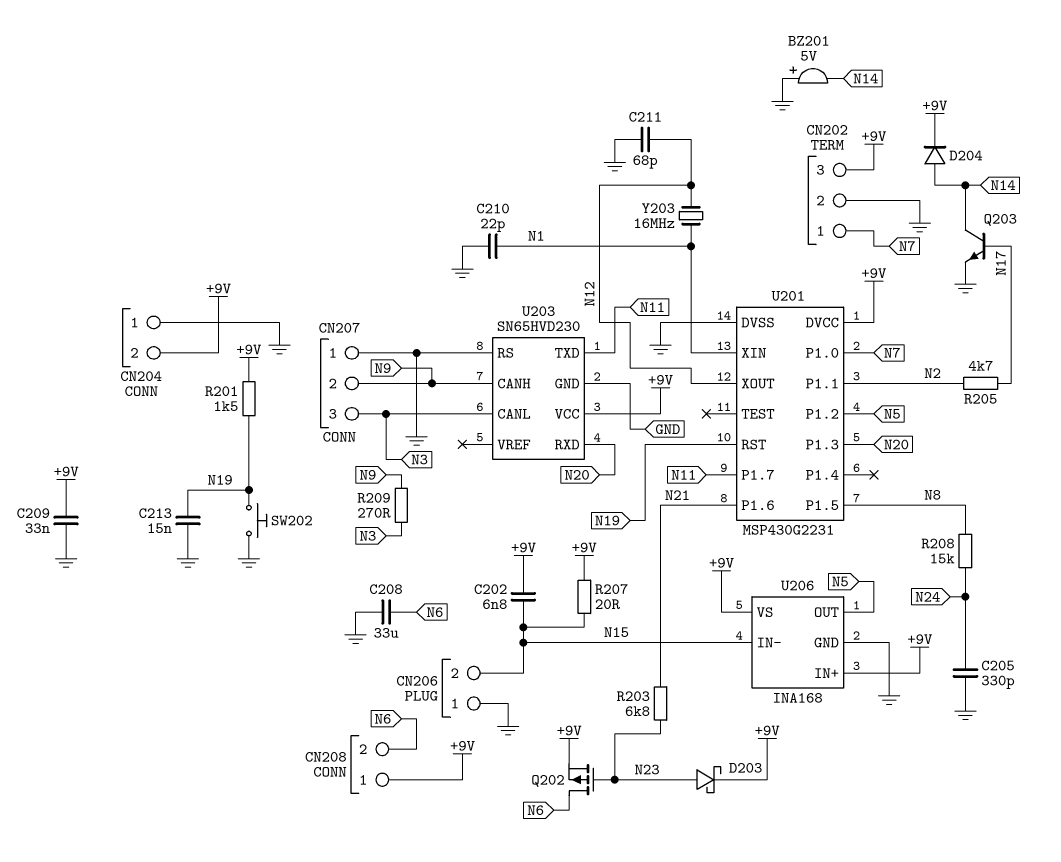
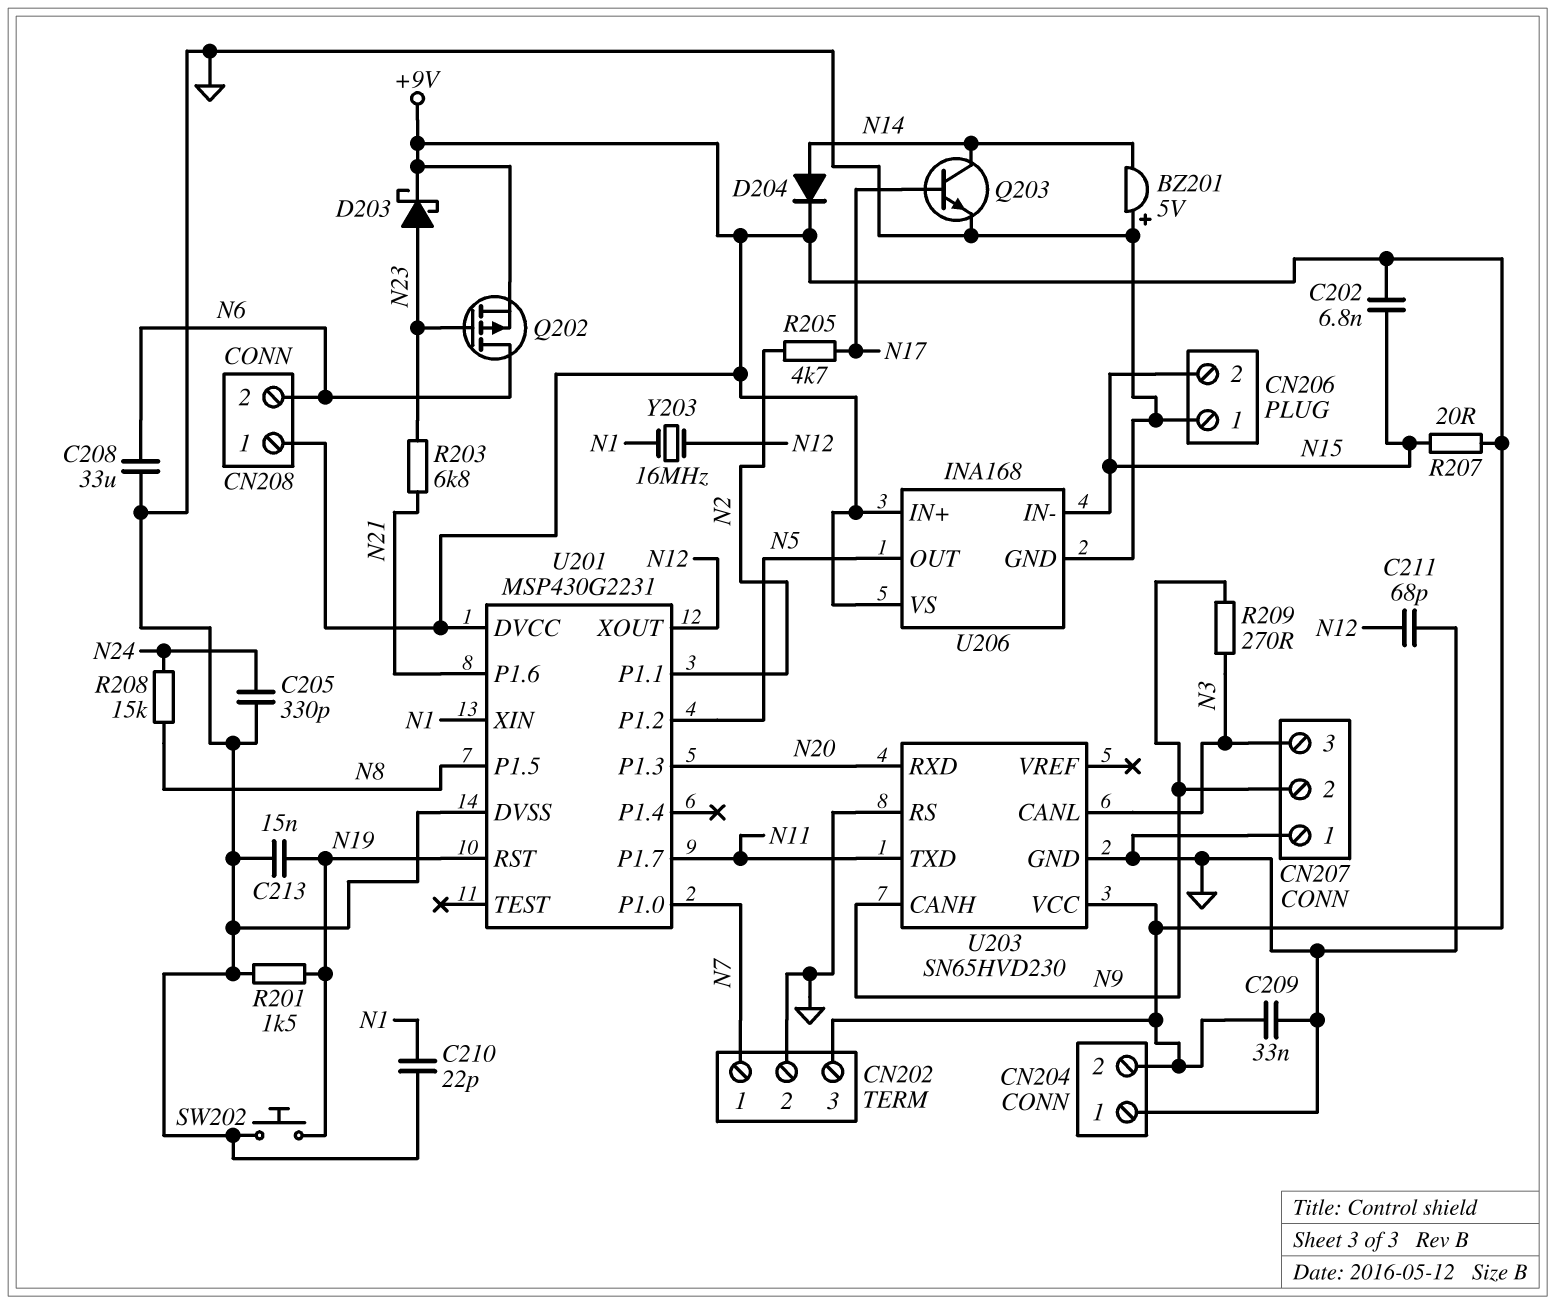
R201: 1.5k (+9V, N19) -> 1.5k (GND, N19)

